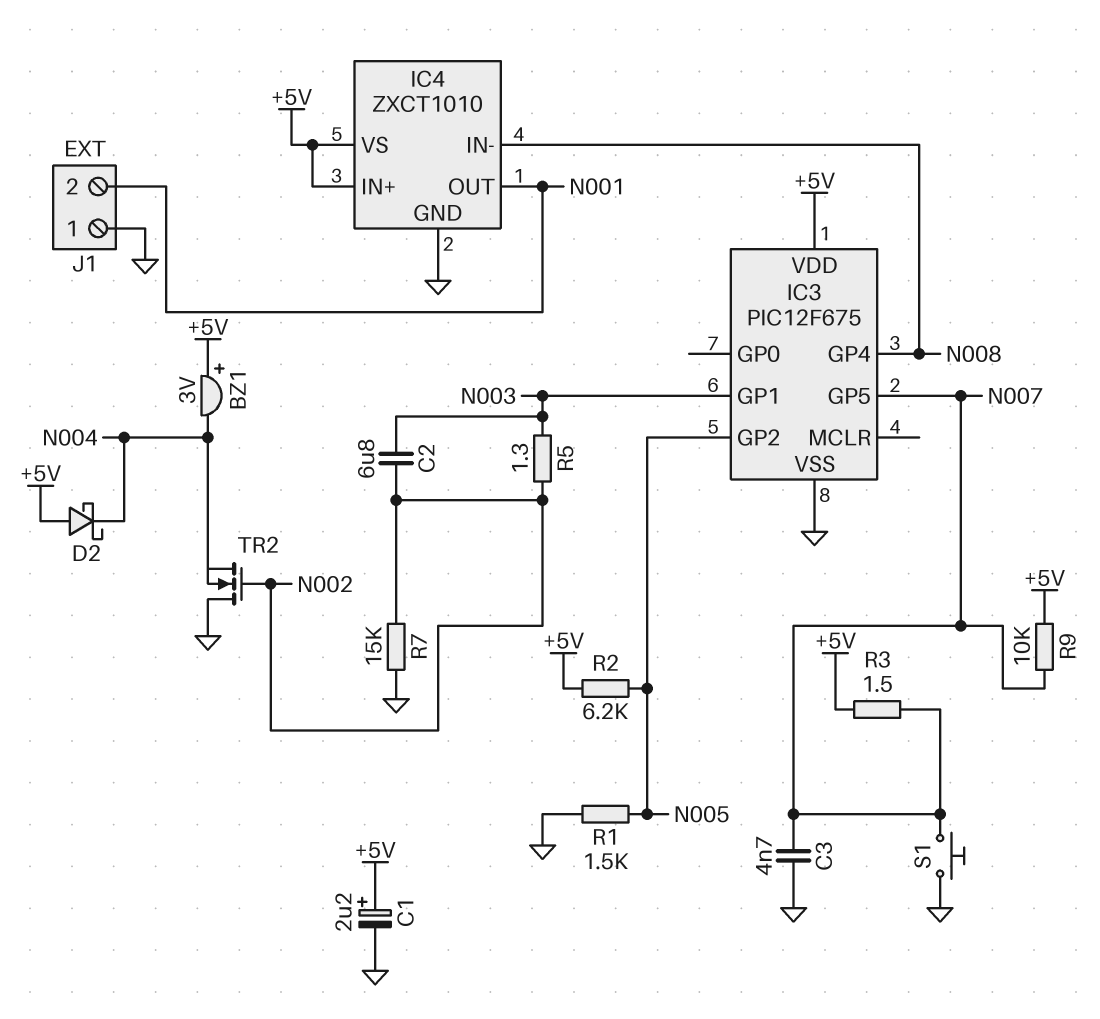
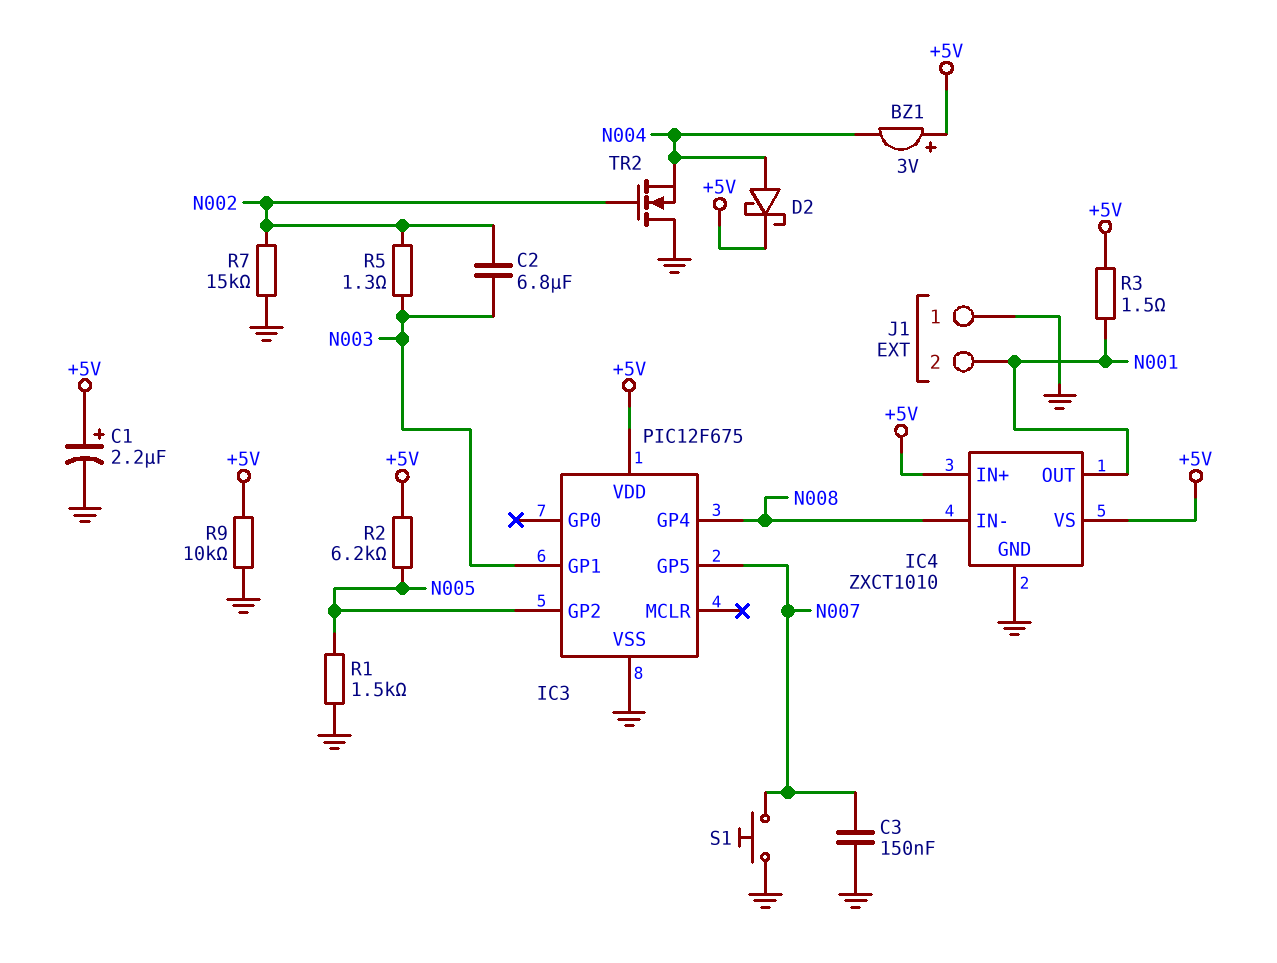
C3: 4.7nF (GND, N007) -> 150nF (GND, N007)
D2: schottky (A +5V, K N004) -> schottky (A N004, K +5V)
R3: 1.5 (+5V, N007) -> 1.5 (+5V, N001)
R9: 10k (+5V, N007) -> 10k (+5V, GND)

